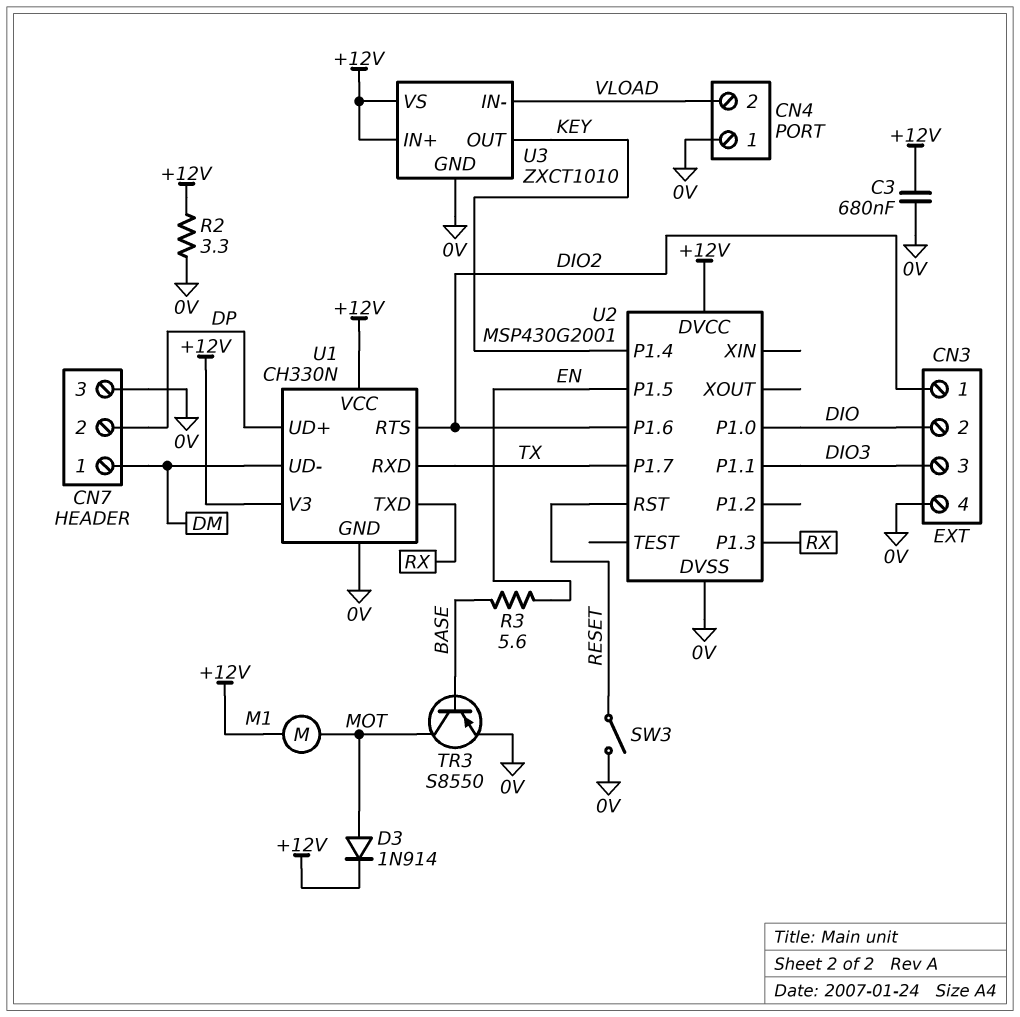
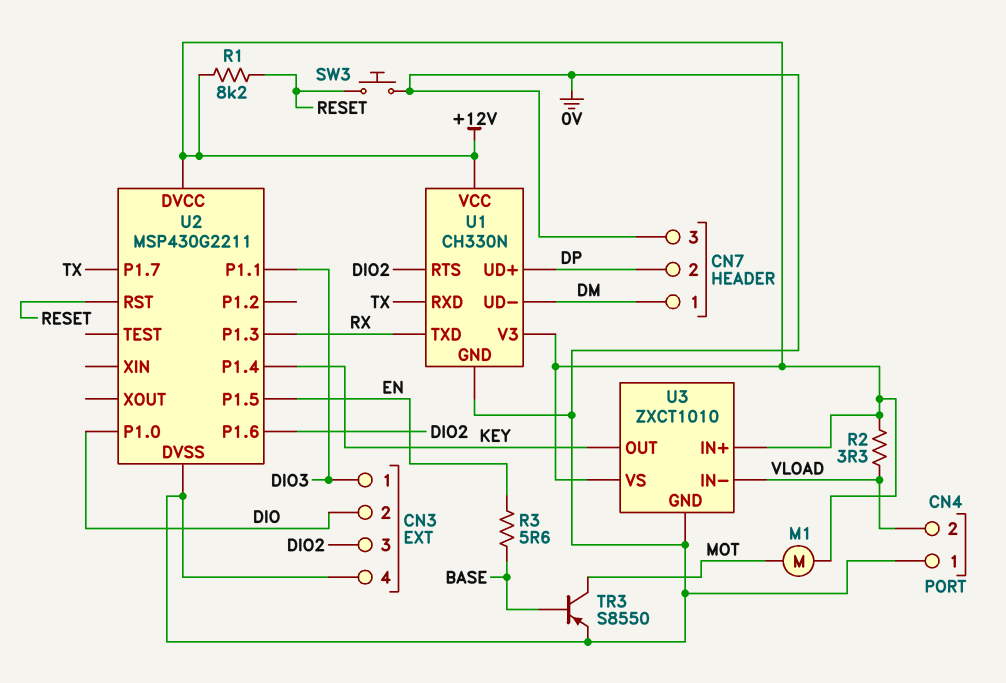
C3: 680nF (+12V, 0V) -> none
CN3 pin 1: DIO2 -> DIO3
CN3 pin 3: DIO3 -> DIO2
D3: diode 1N914 (A MOT, K +12V) -> none
R1: none -> 8.2k (+12V, RESET)
R2: 3.3 (+12V, 0V) -> 3.3 (+12V, VLOAD)
SW3: switch (0V, RESET) -> button (0V, RESET)
U2: MSP430G2001 -> MSP430G2211

